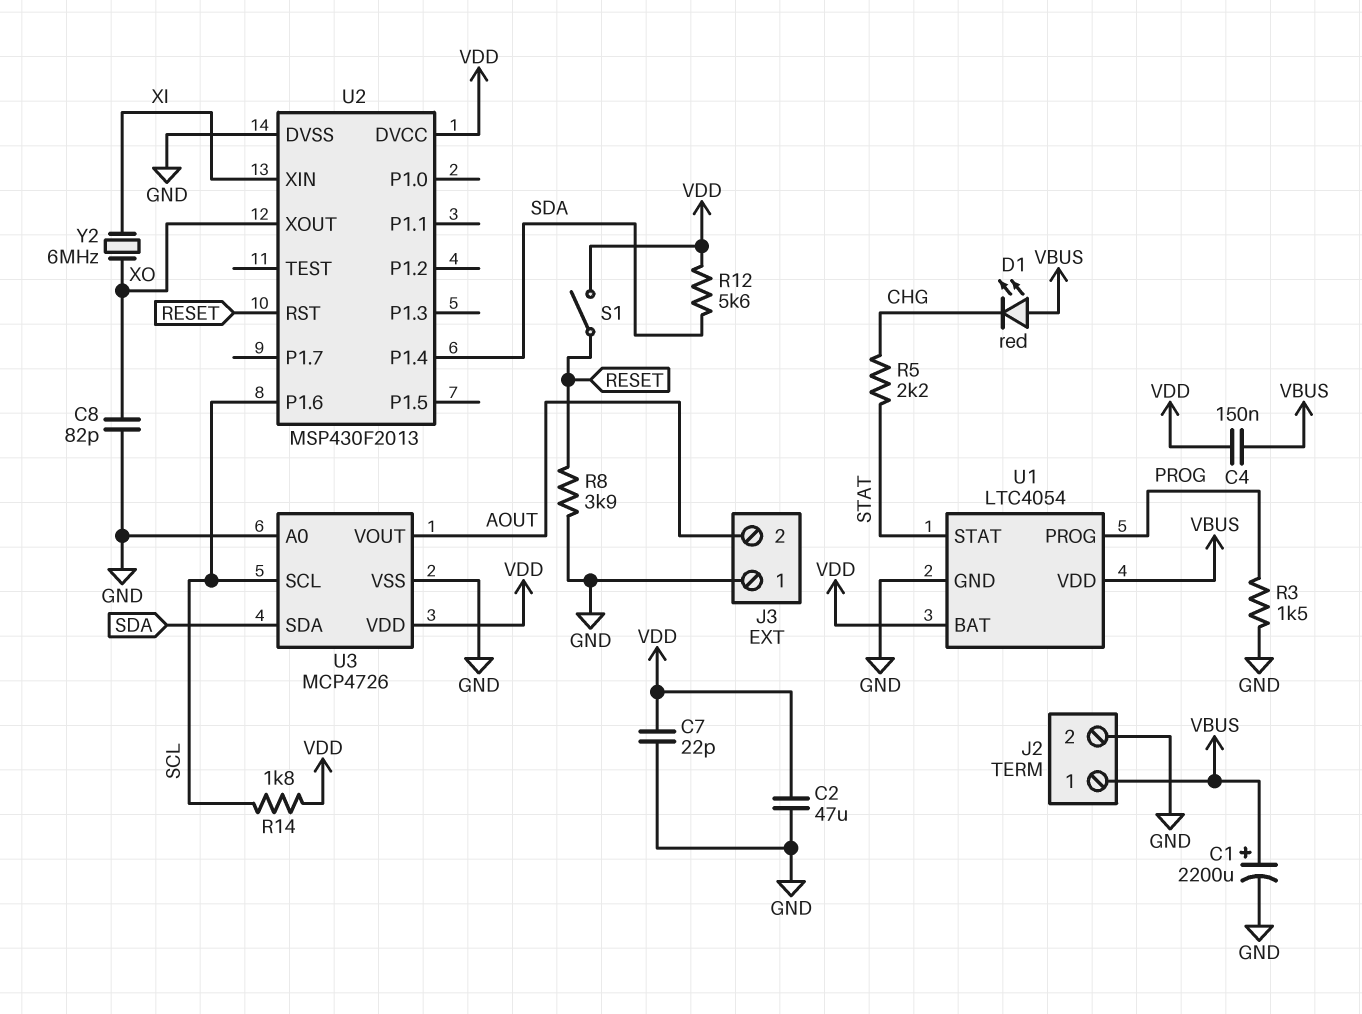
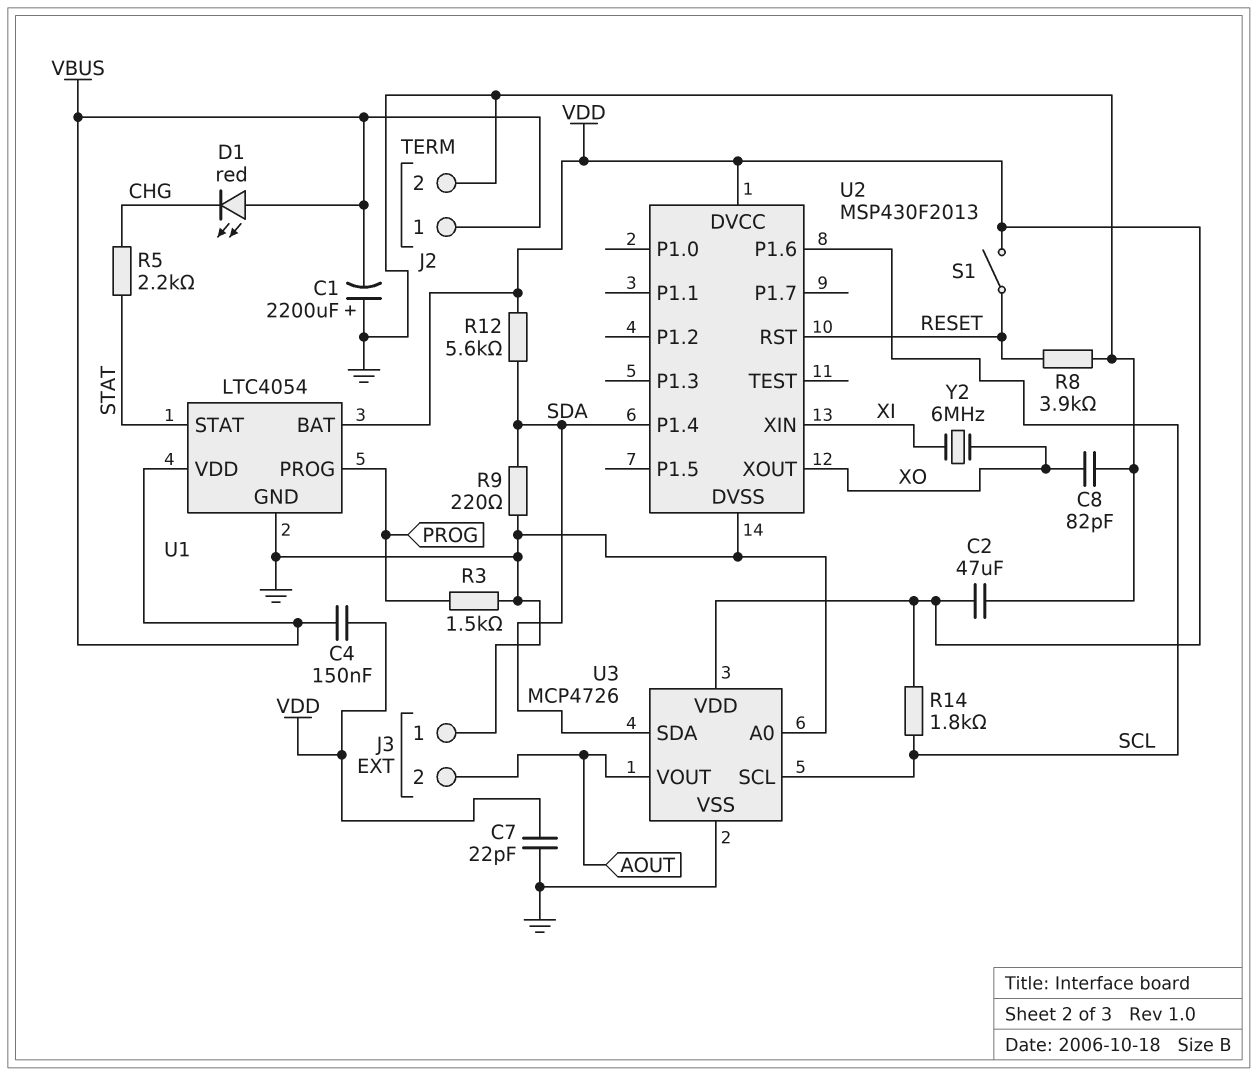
C1: 2200uF (plus VBUS, minus GND) -> 2200uF (plus GND, minus VBUS)
R9: none -> 220 (GND, SDA)

